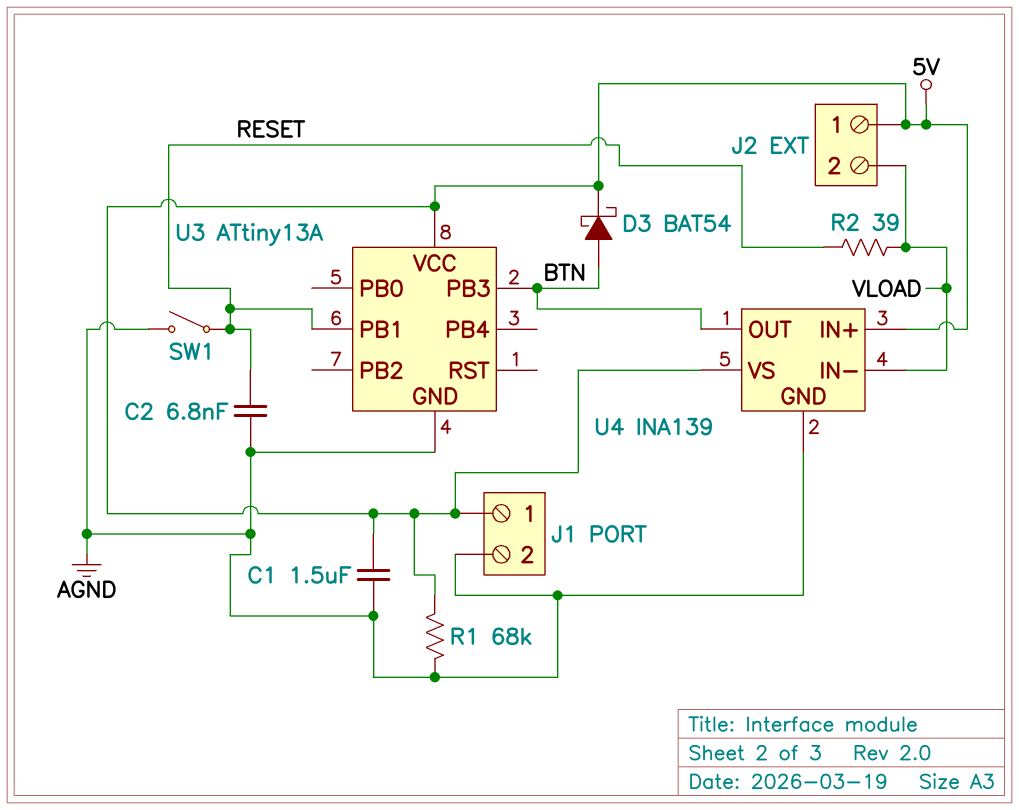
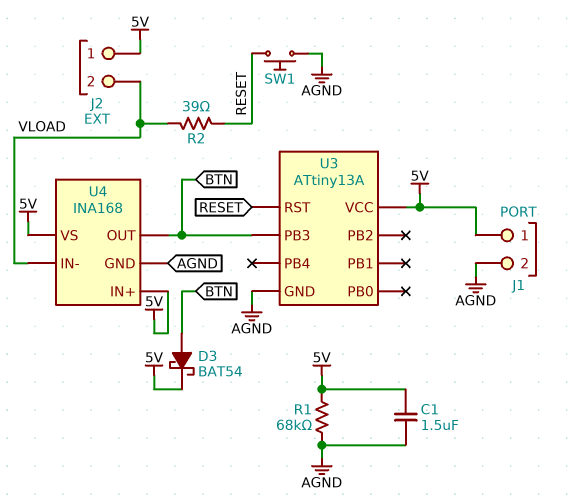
C2: 6.8nF (AGND, RESET) -> none
SW1: switch (AGND, RESET) -> button (AGND, RESET)
U3 pin PB1: RESET -> none
U3 pin RST: none -> RESET
U4: INA139 -> INA168

